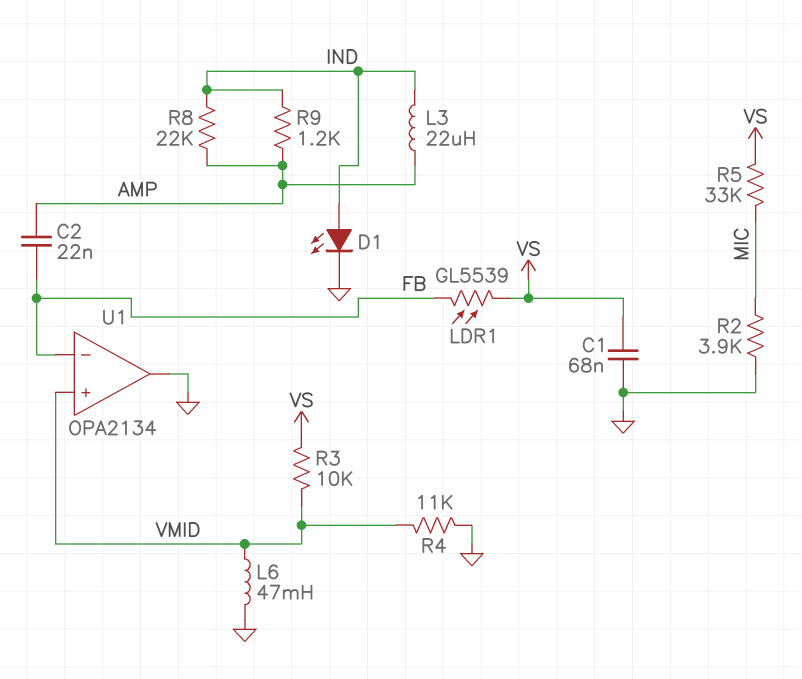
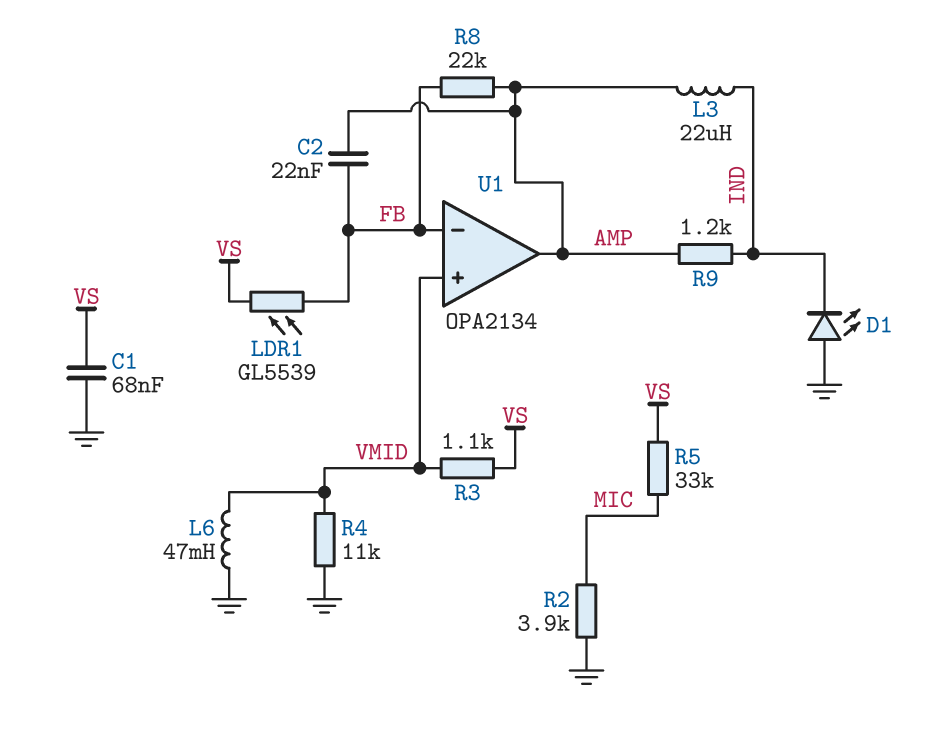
D1: LED (A IND, K GND) -> LED (A GND, K IND)
R3: 10k (VMID, VS) -> 1.1k (VMID, VS)
R8: 22k (AMP, IND) -> 22k (AMP, FB)
U1 pin out: GND -> AMP

